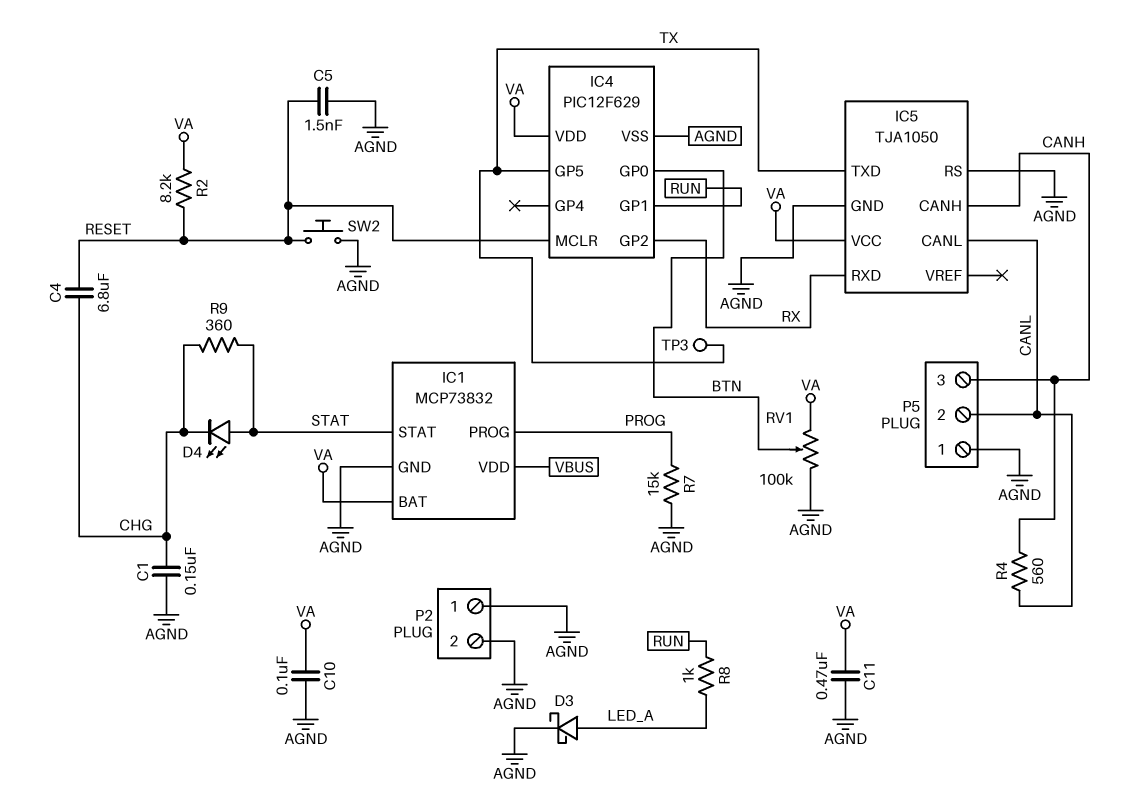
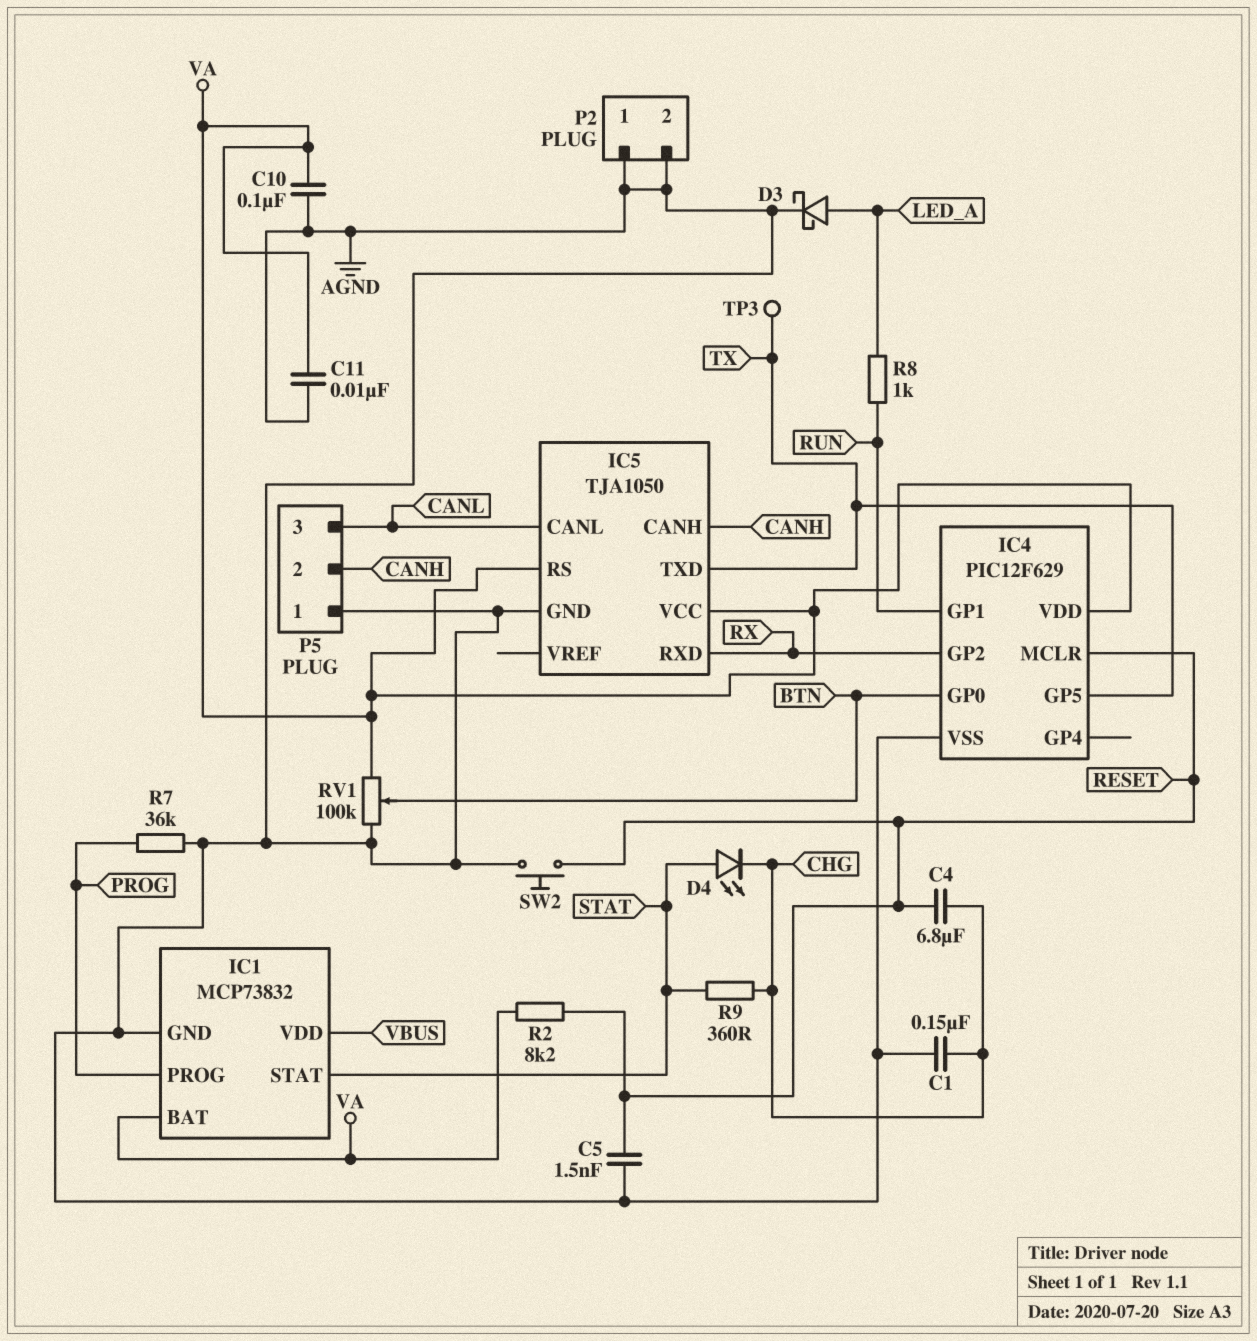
C11: 470nF (AGND, VA) -> 10nF (AGND, VA)
IC5 pin RS: AGND -> VA
P5 pin 2: CANL -> CANH
P5 pin 3: CANH -> CANL
R4: 560 (CANH, CANL) -> none
R7: 15k (AGND, PROG) -> 36k (AGND, PROG)

